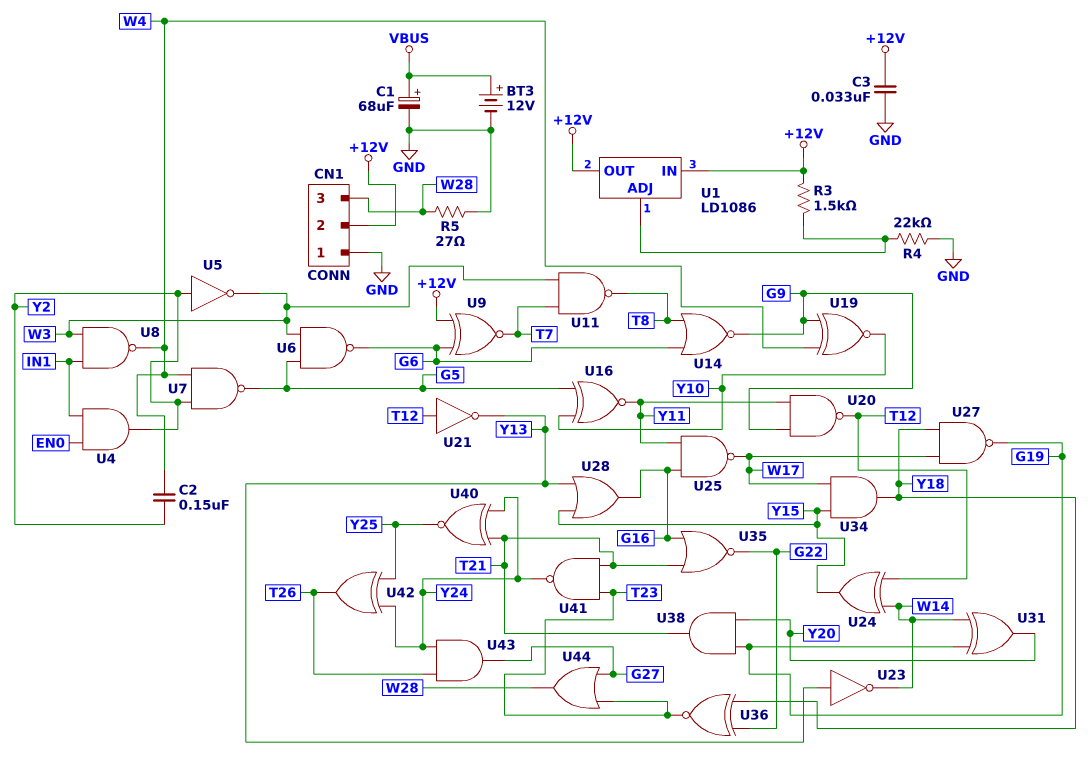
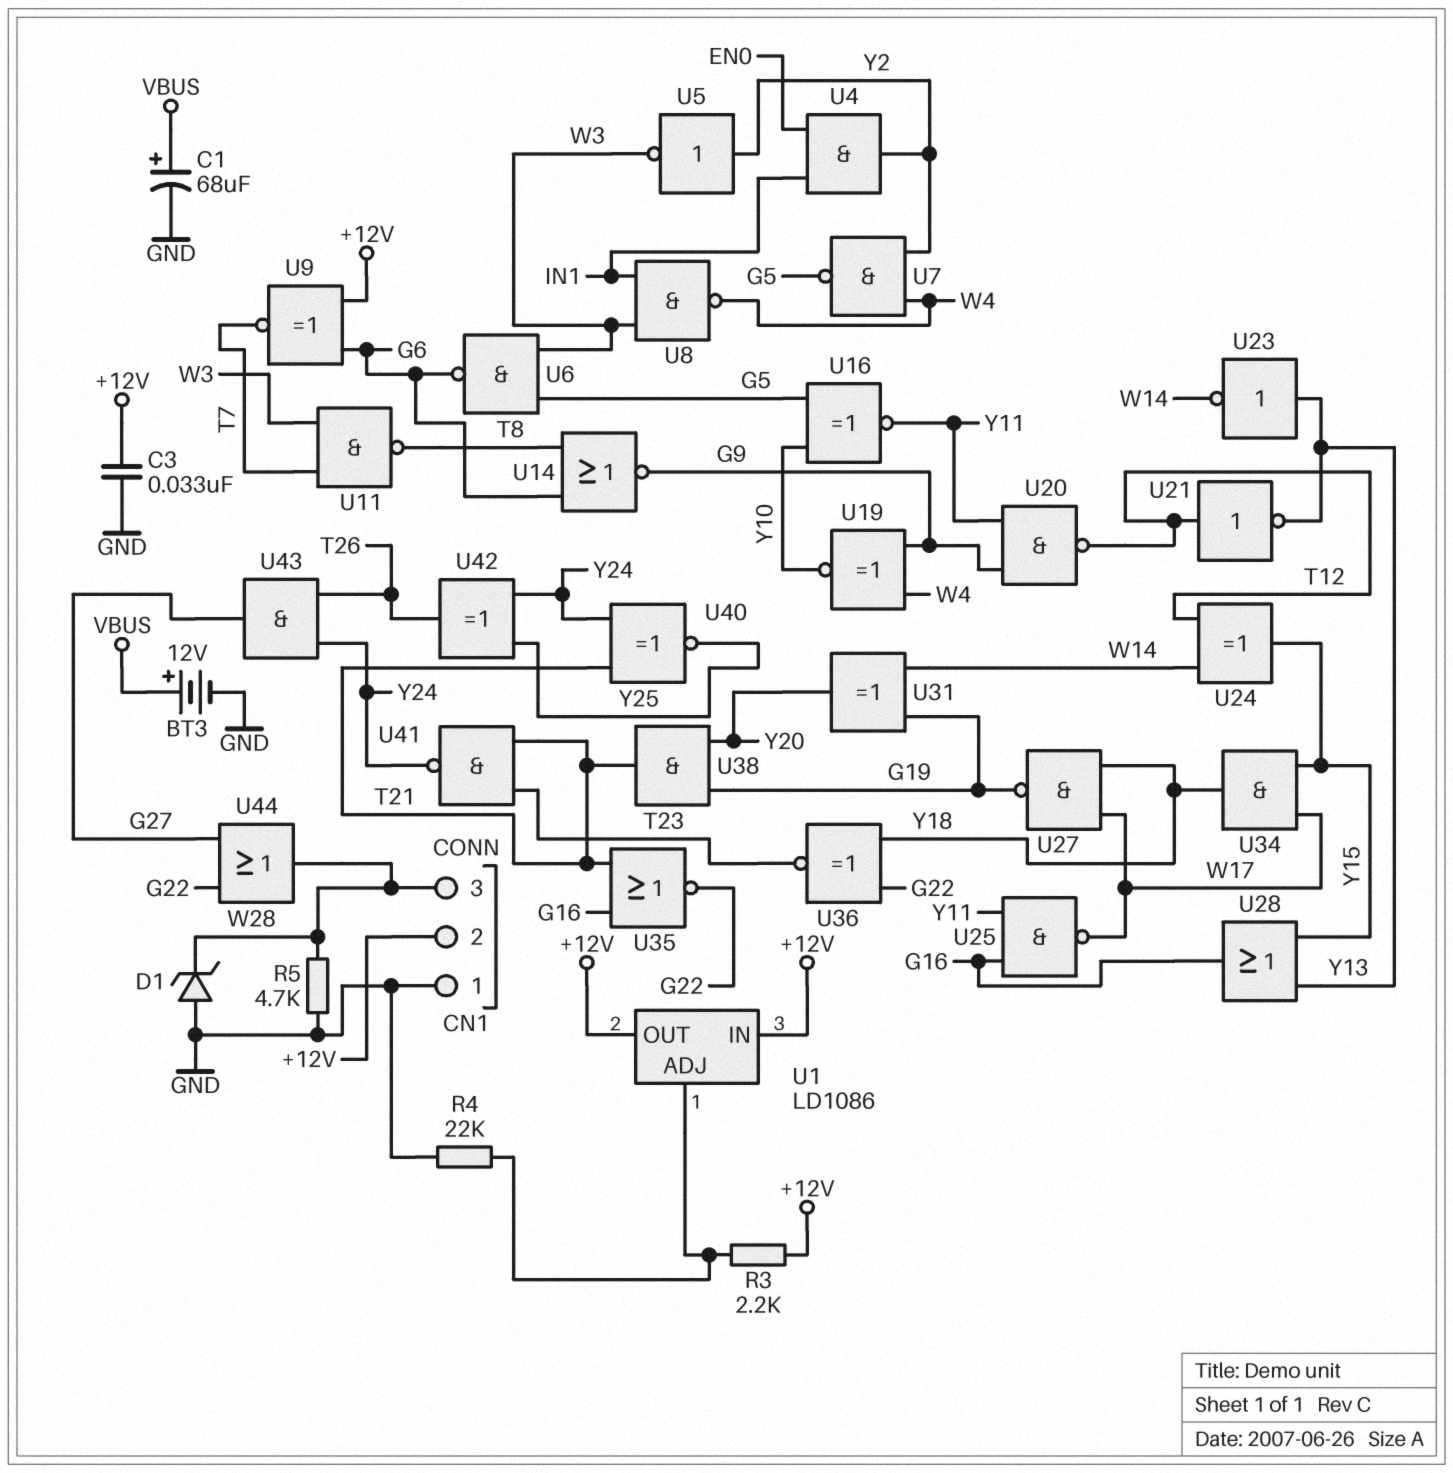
C2: 150nF (W4, Y2) -> none
D1: none -> zener (A GND, K W28)
R3: 1.5k (+12V, U1/ADJ) -> 2.2k (+12V, U1/ADJ)
R5: 27 (GND, W28) -> 4.7k (GND, W28)
U44: OR (in G27, in T23, out W28) -> OR (in G22, in G27, out W28)

